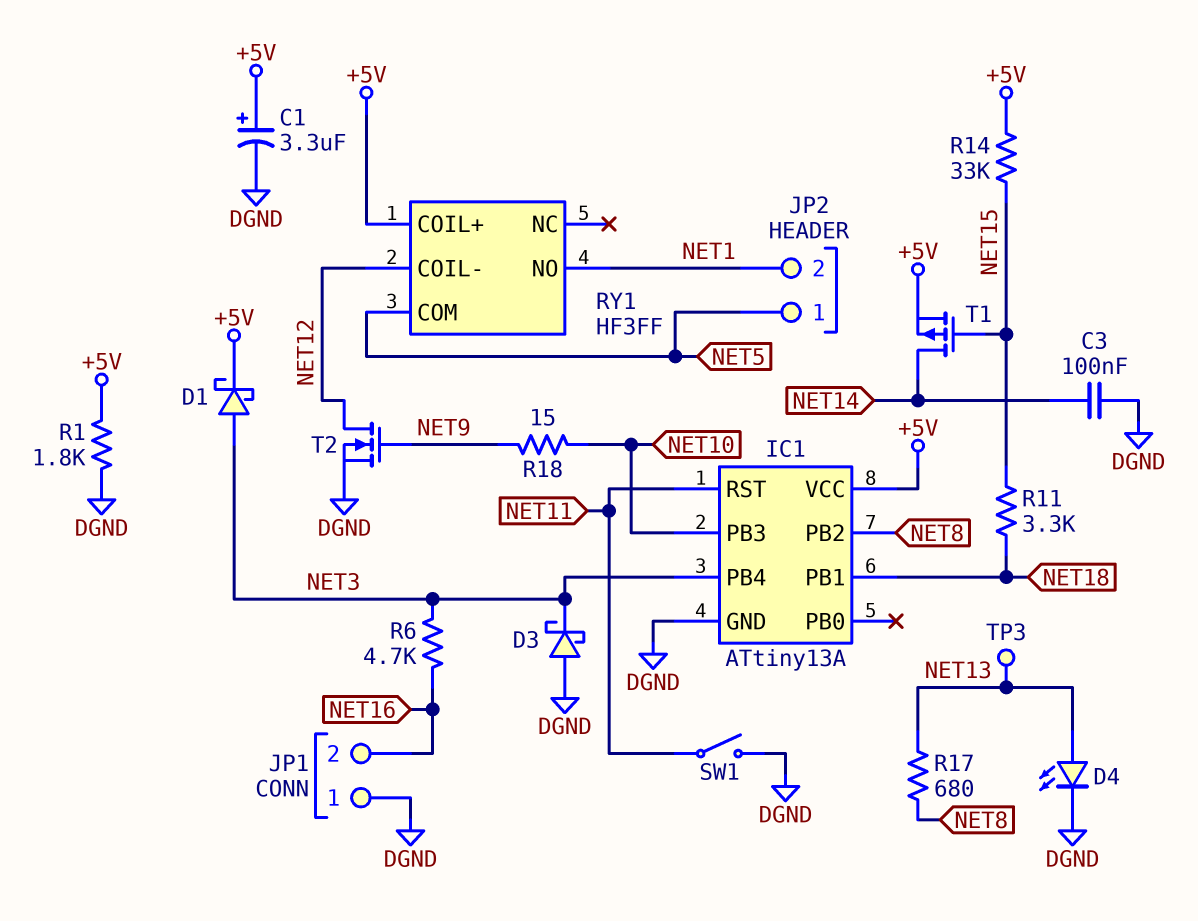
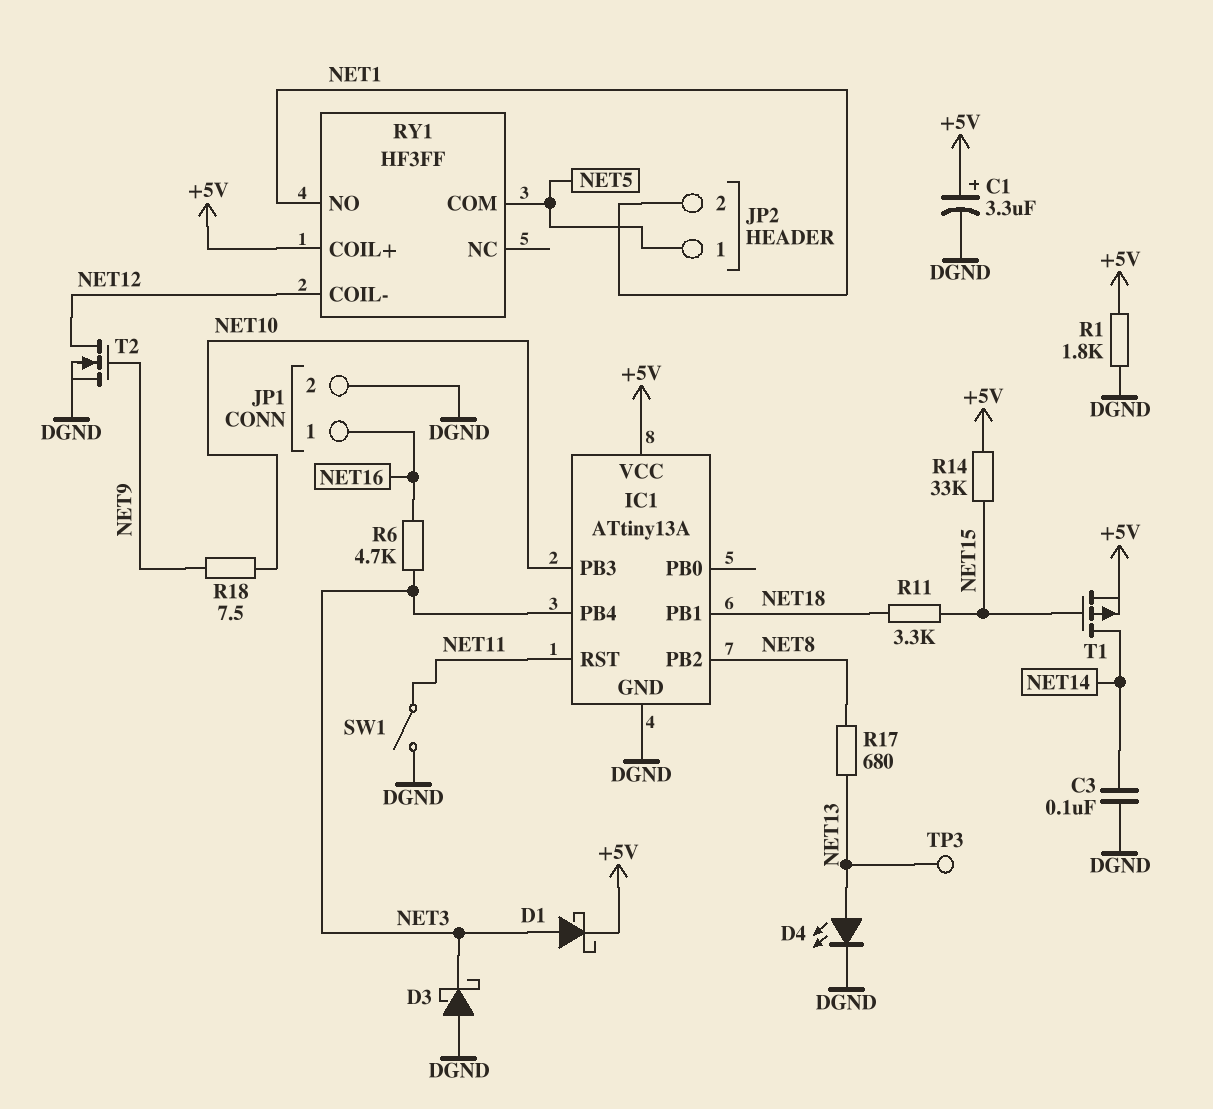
JP1 pin 1: DGND -> NET16
JP1 pin 2: NET16 -> DGND
R18: 15 (NET9, NET10) -> 7.5 (NET9, NET10)

